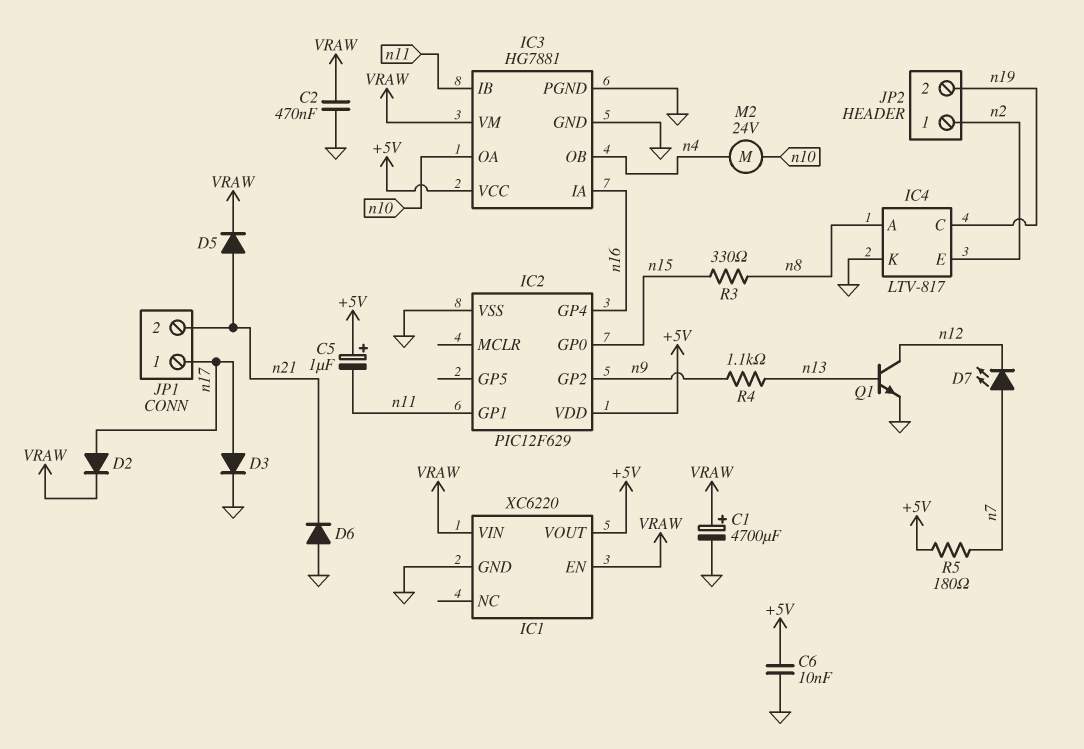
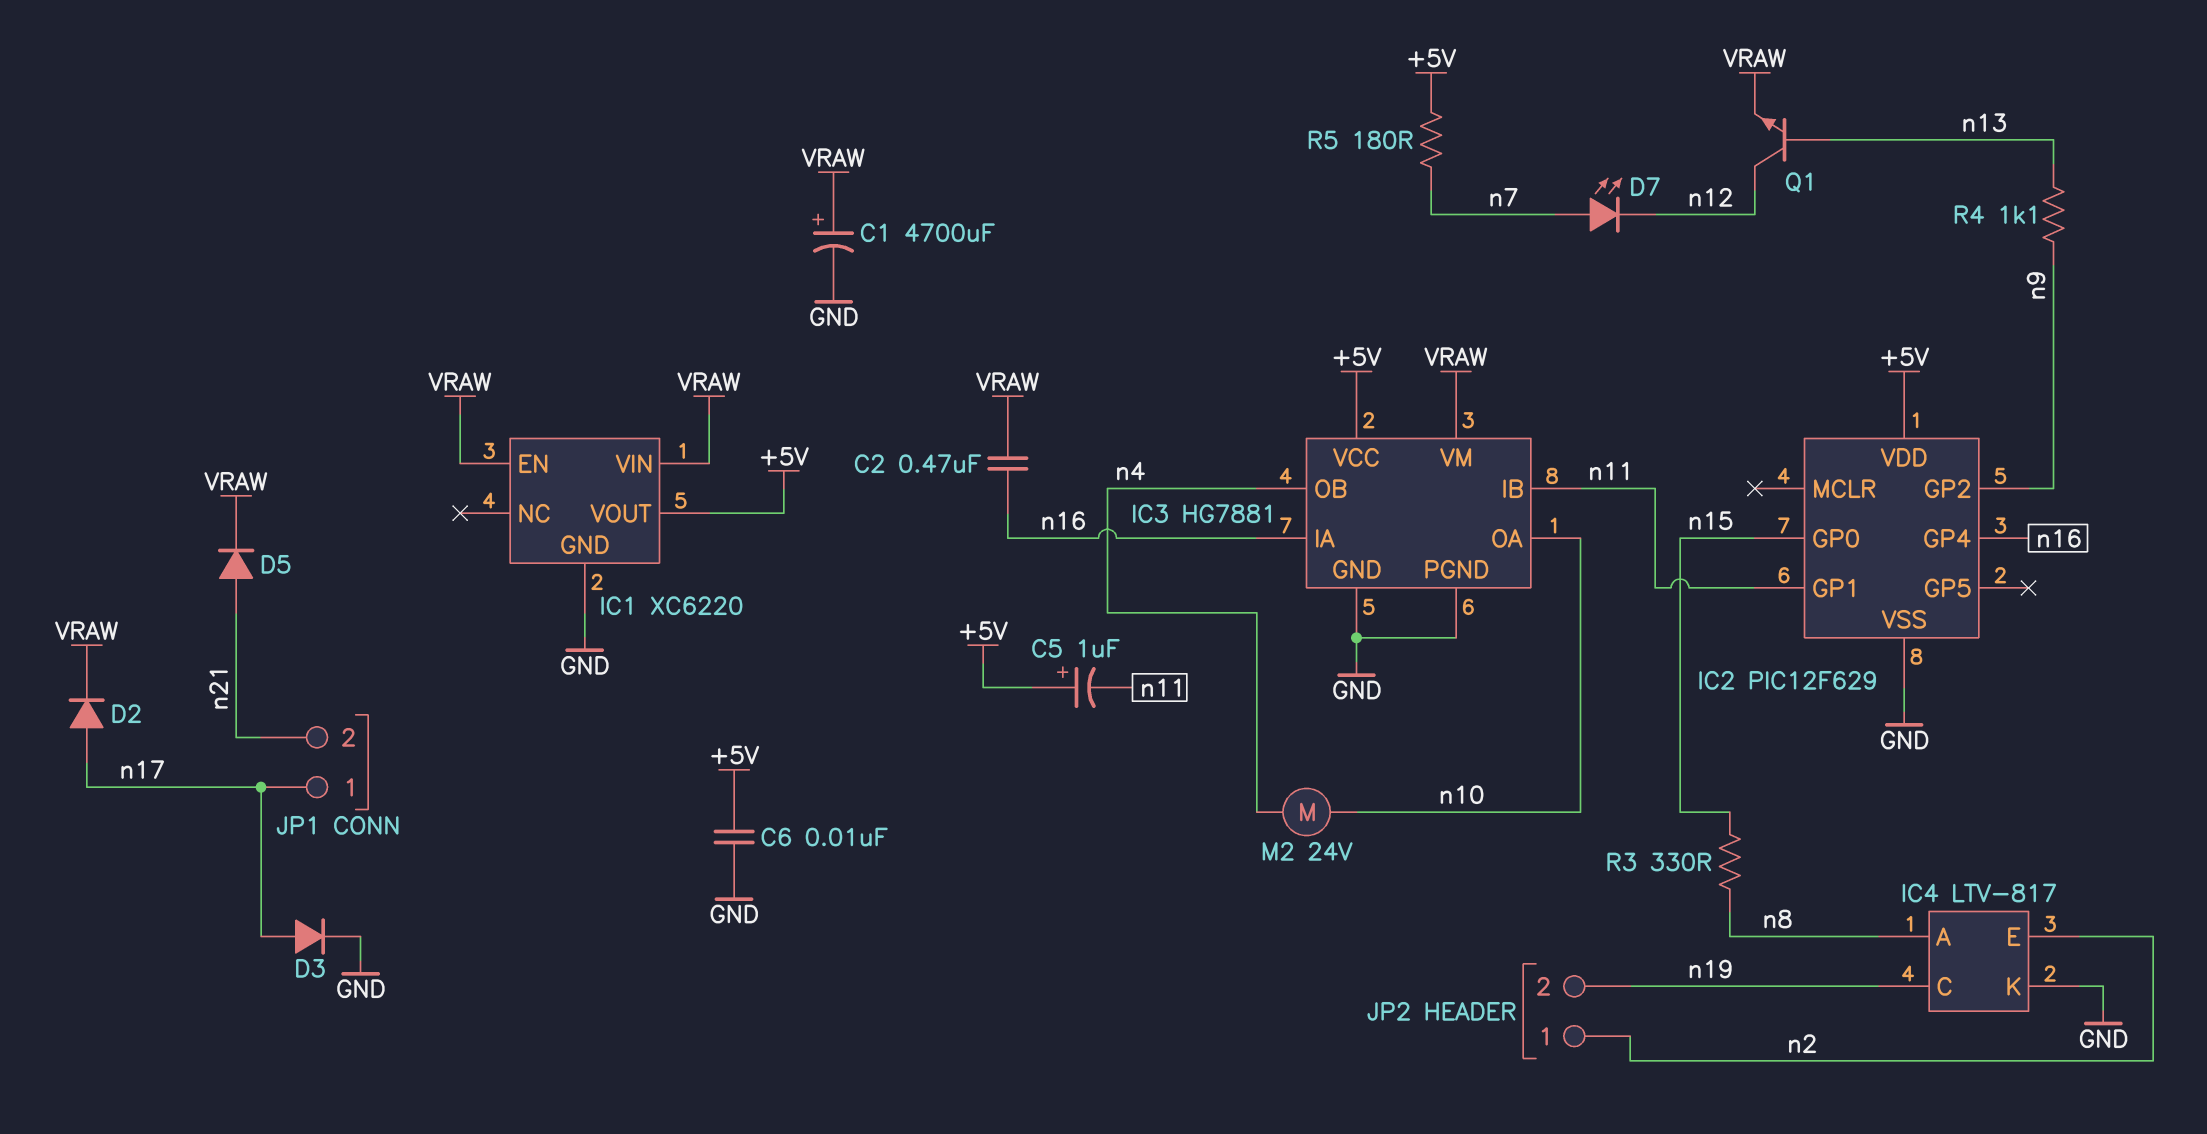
C2: 470nF (GND, VRAW) -> 470nF (VRAW, n16)
D6: diode (A GND, K n21) -> none
Q1: NPN (B n13, C n12, E GND) -> NPN (B n13, C n12, E VRAW)

